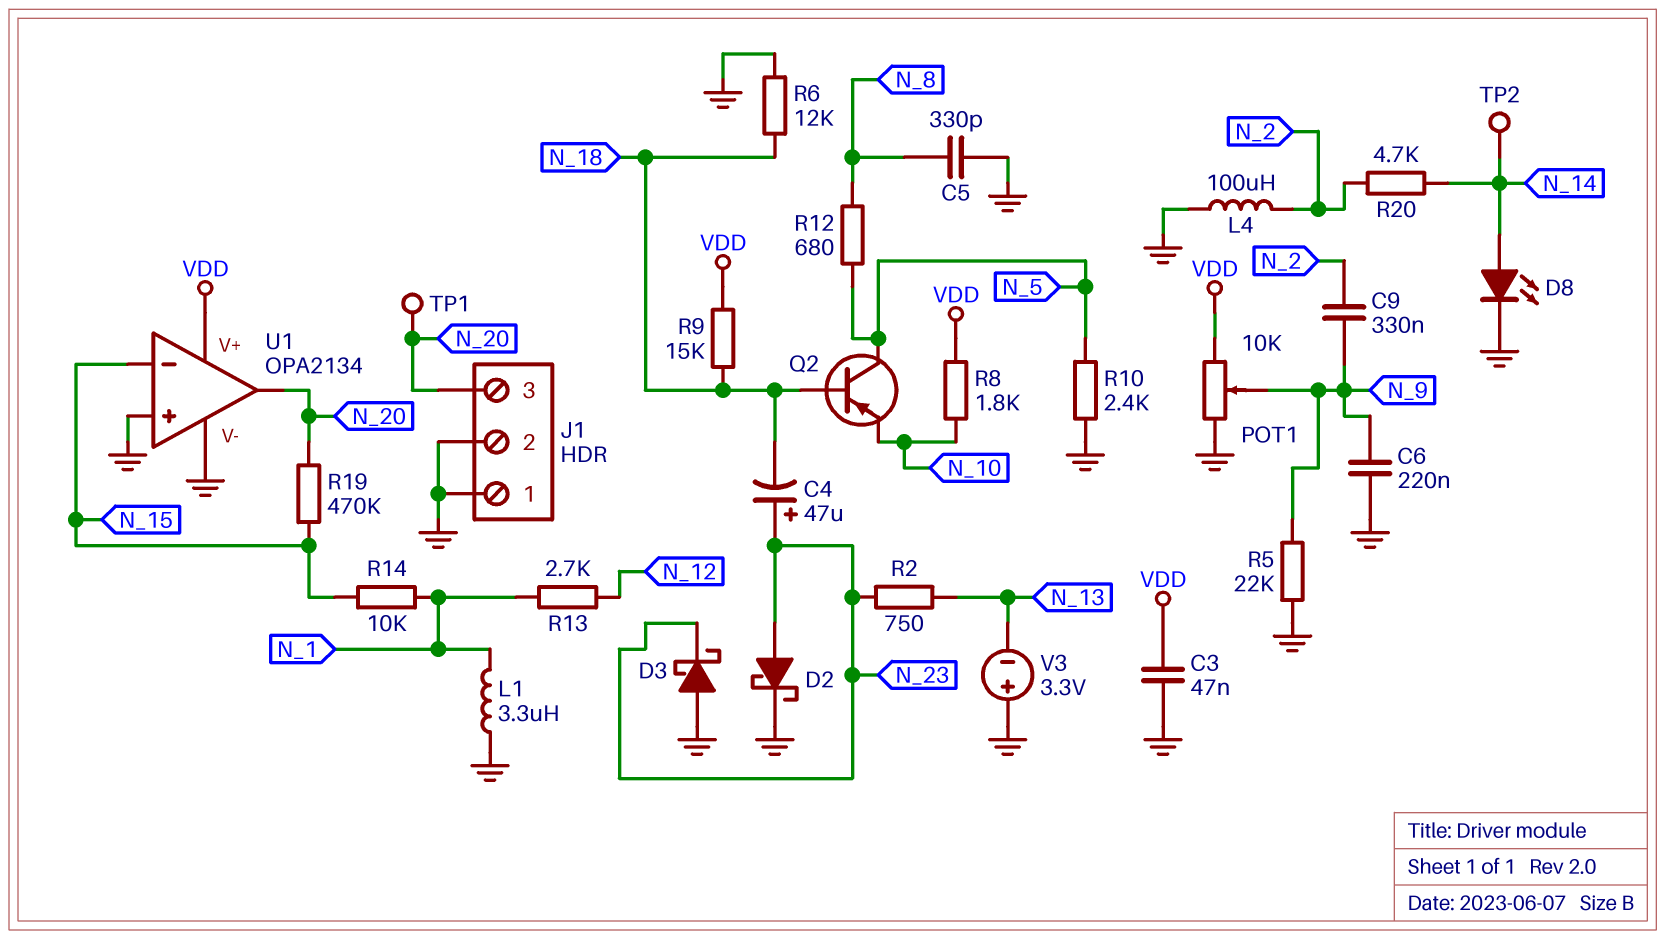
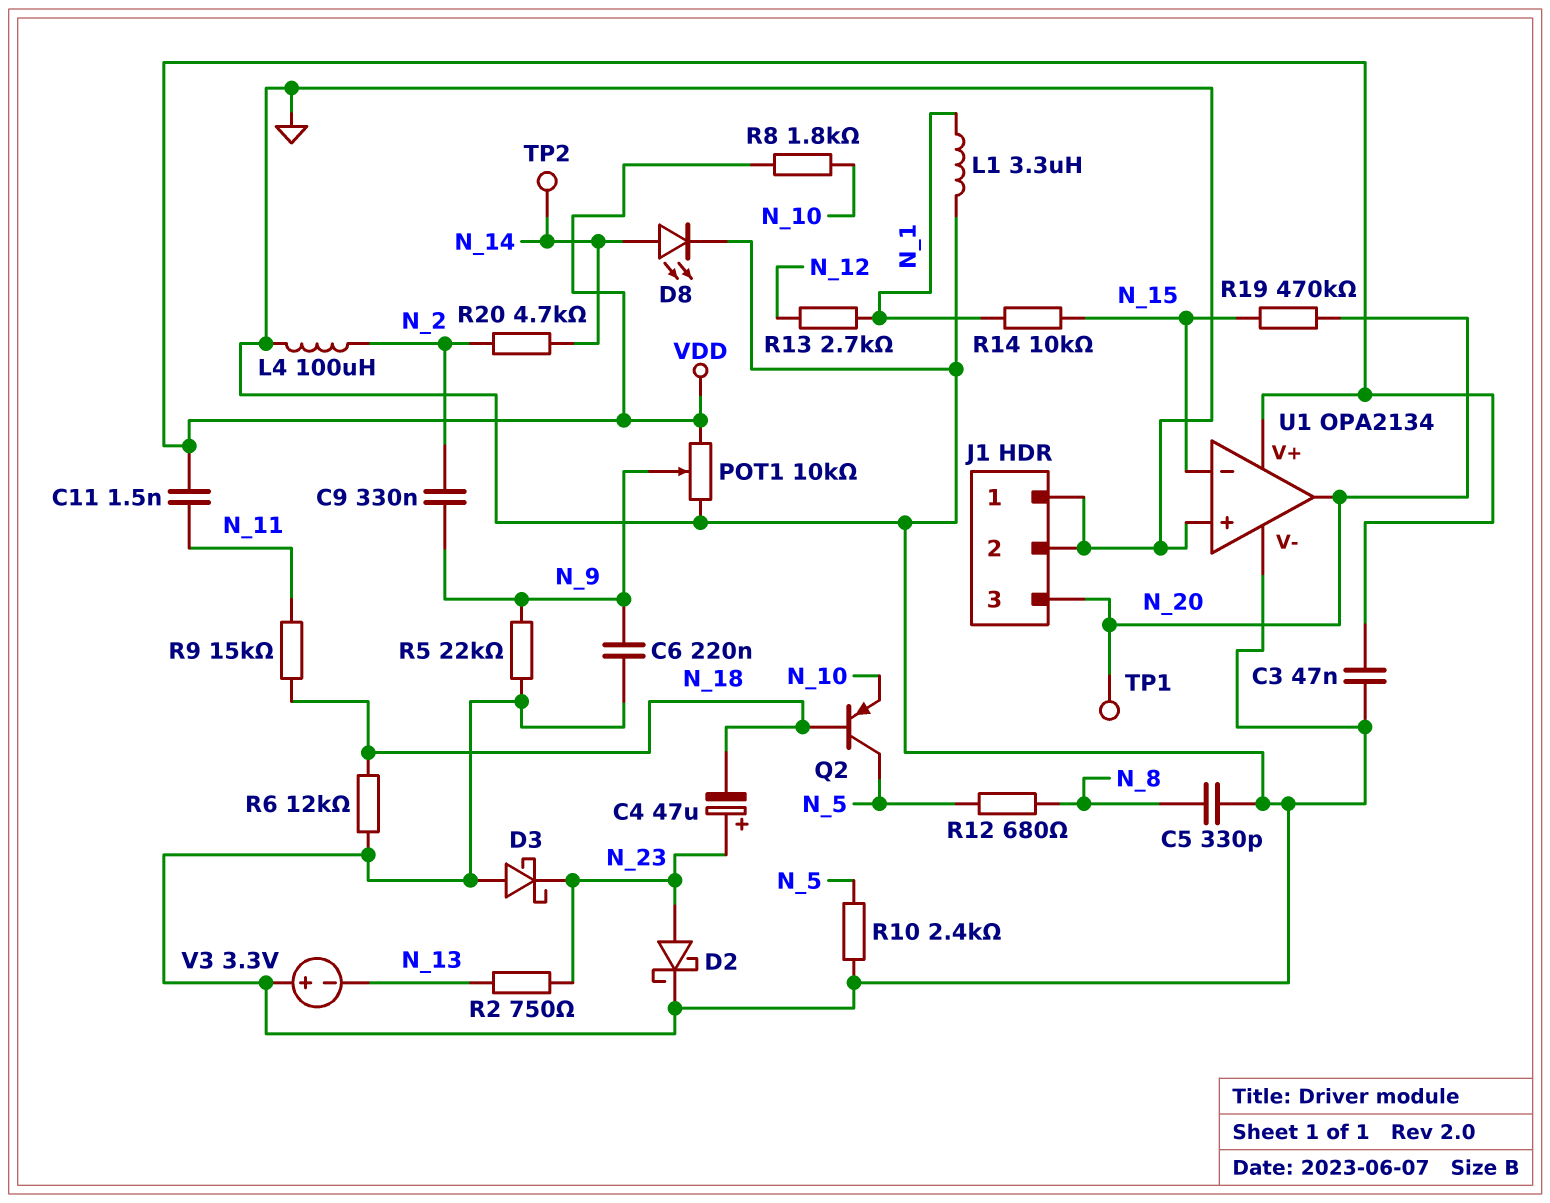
C11: none -> 1.5nF (N_11, VDD)
R9: 15k (N_18, VDD) -> 15k (N_11, N_18)

